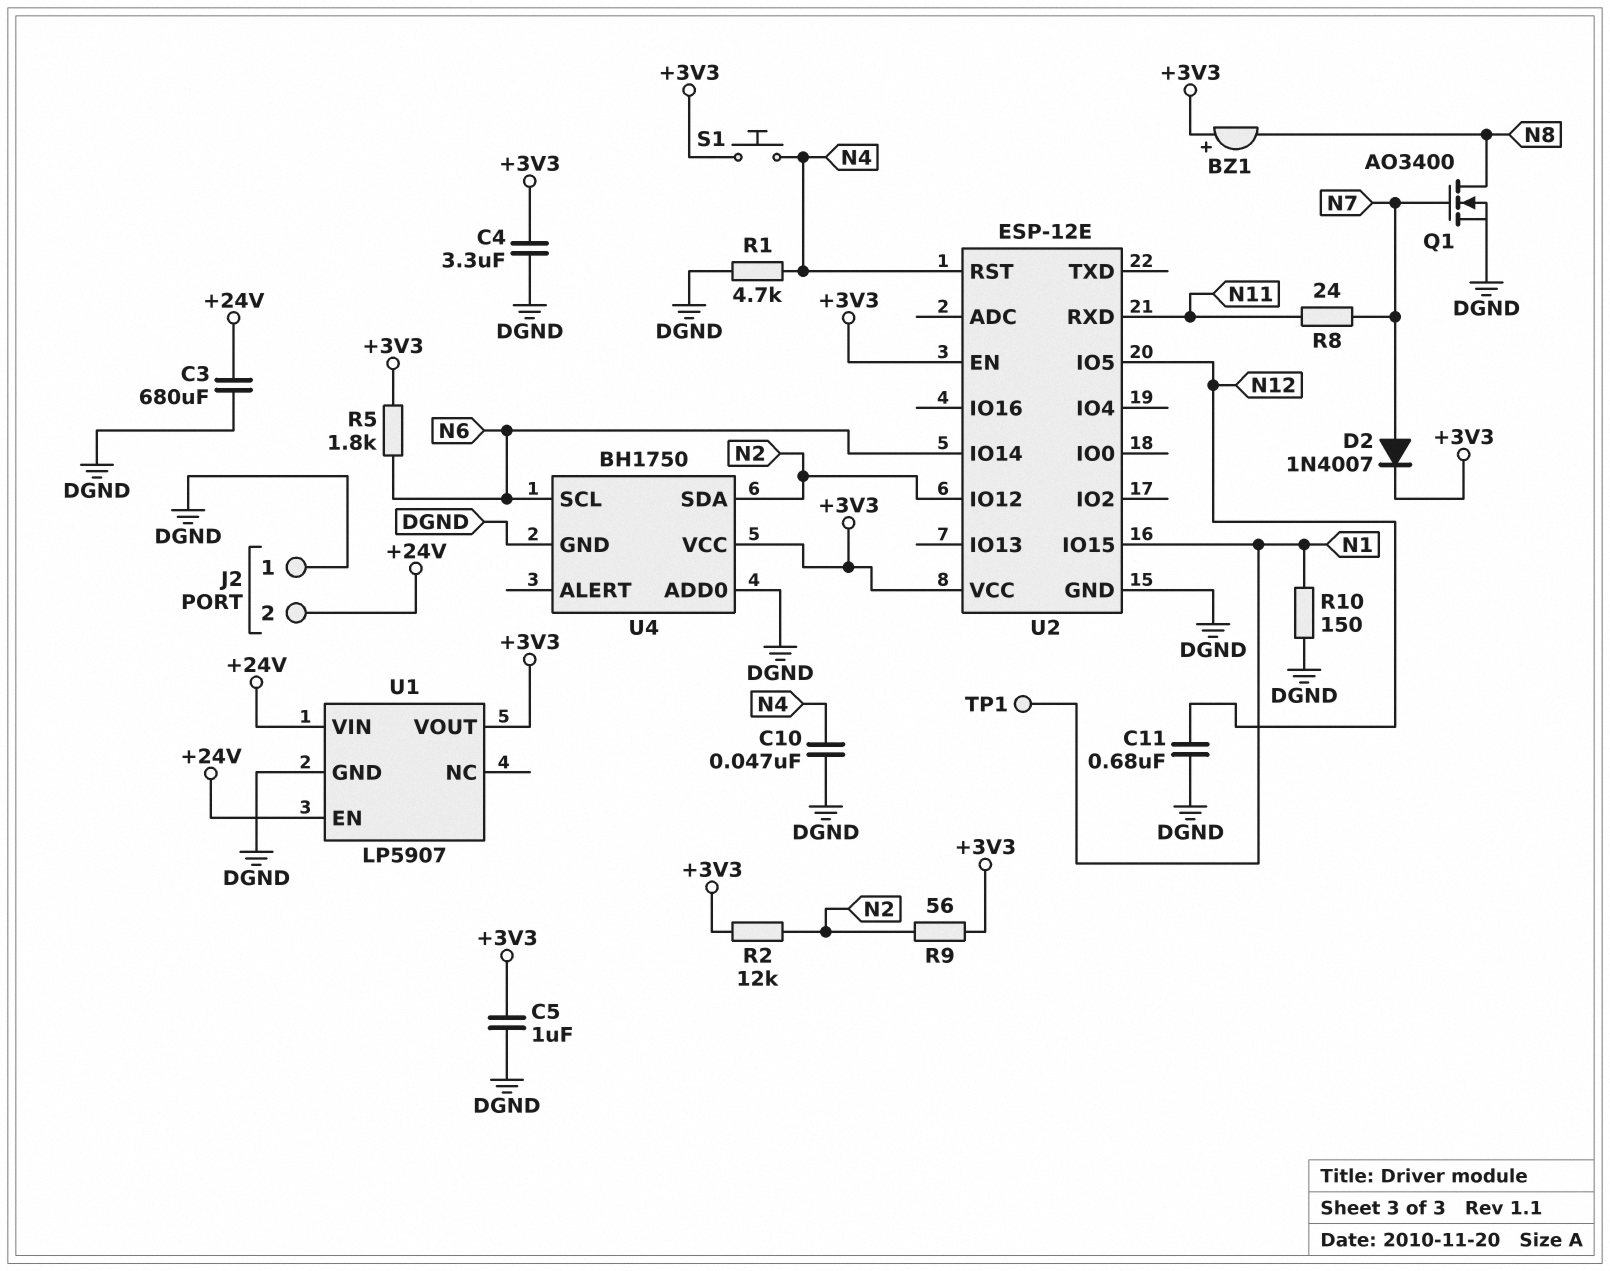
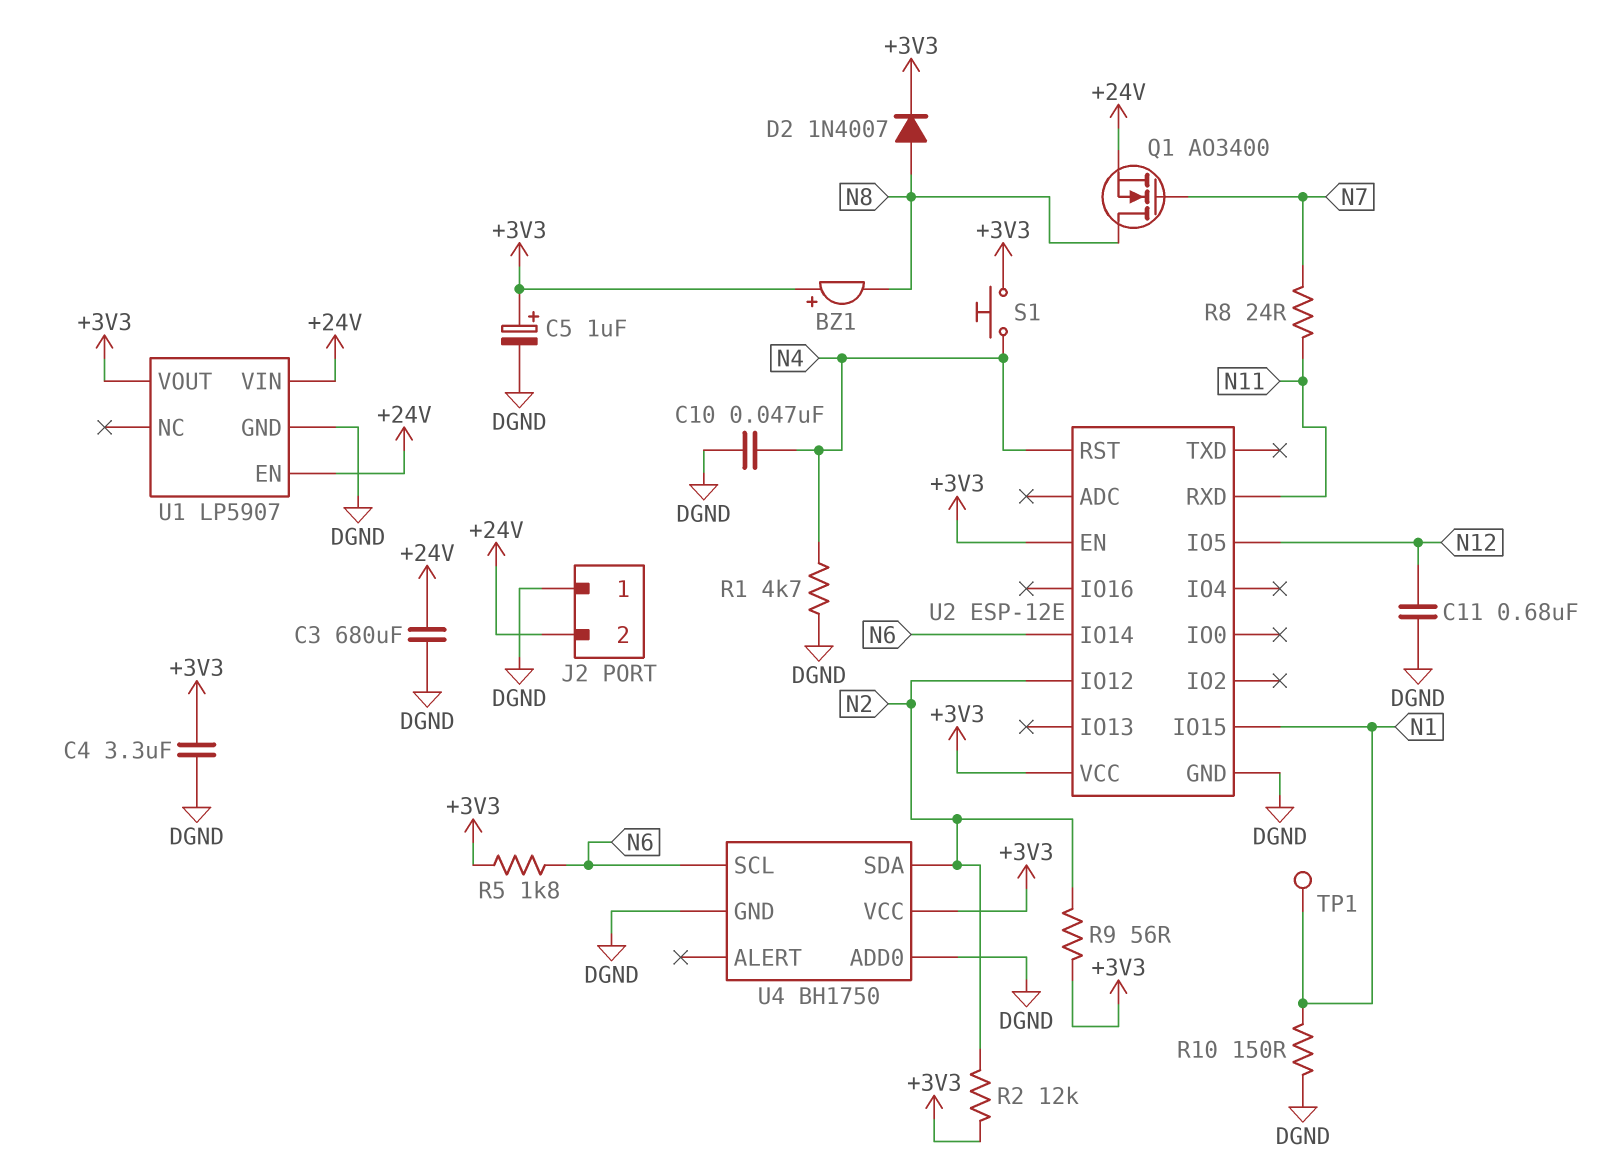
C5: 1uF (+3V3, DGND) -> 1uF (plus +3V3, minus DGND)
D2: diode 1N4007 (A N7, K +3V3) -> diode 1N4007 (A N8, K +3V3)
Q1: NMOS AO3400 (G N7, D N8, S DGND) -> NMOS AO3400 (G N7, D N8, S +24V)

